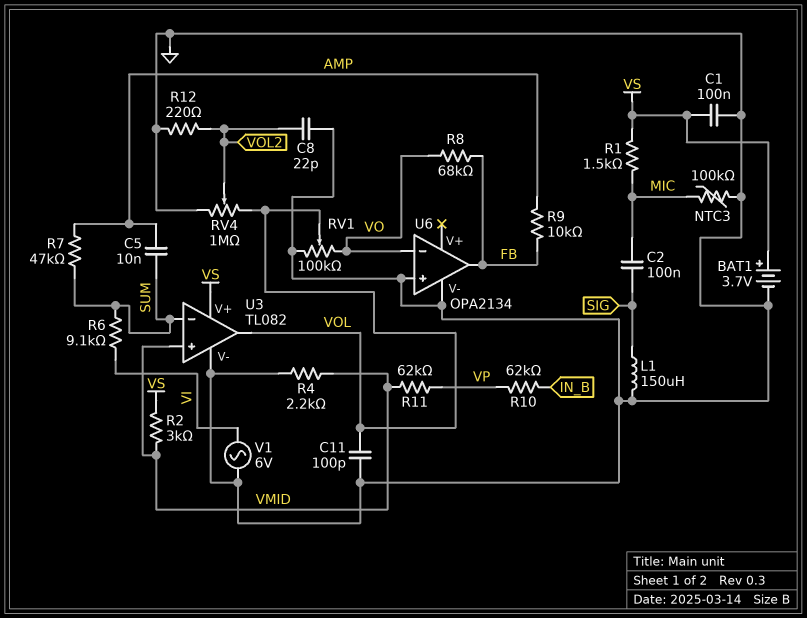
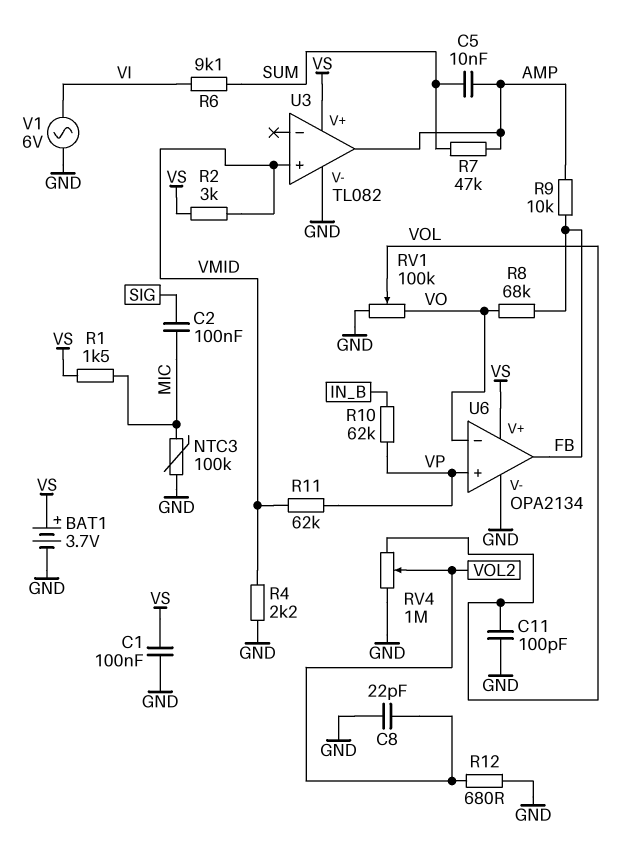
L1: 150uH (GND, SIG) -> none
R12: 220 (GND, VOL2) -> 680 (GND, VOL2)
U3 pin in-: SUM -> none
U3 pin out: VOL -> AMP
U6 pin V+: none -> VS
U6 pin in+: GND -> VP

